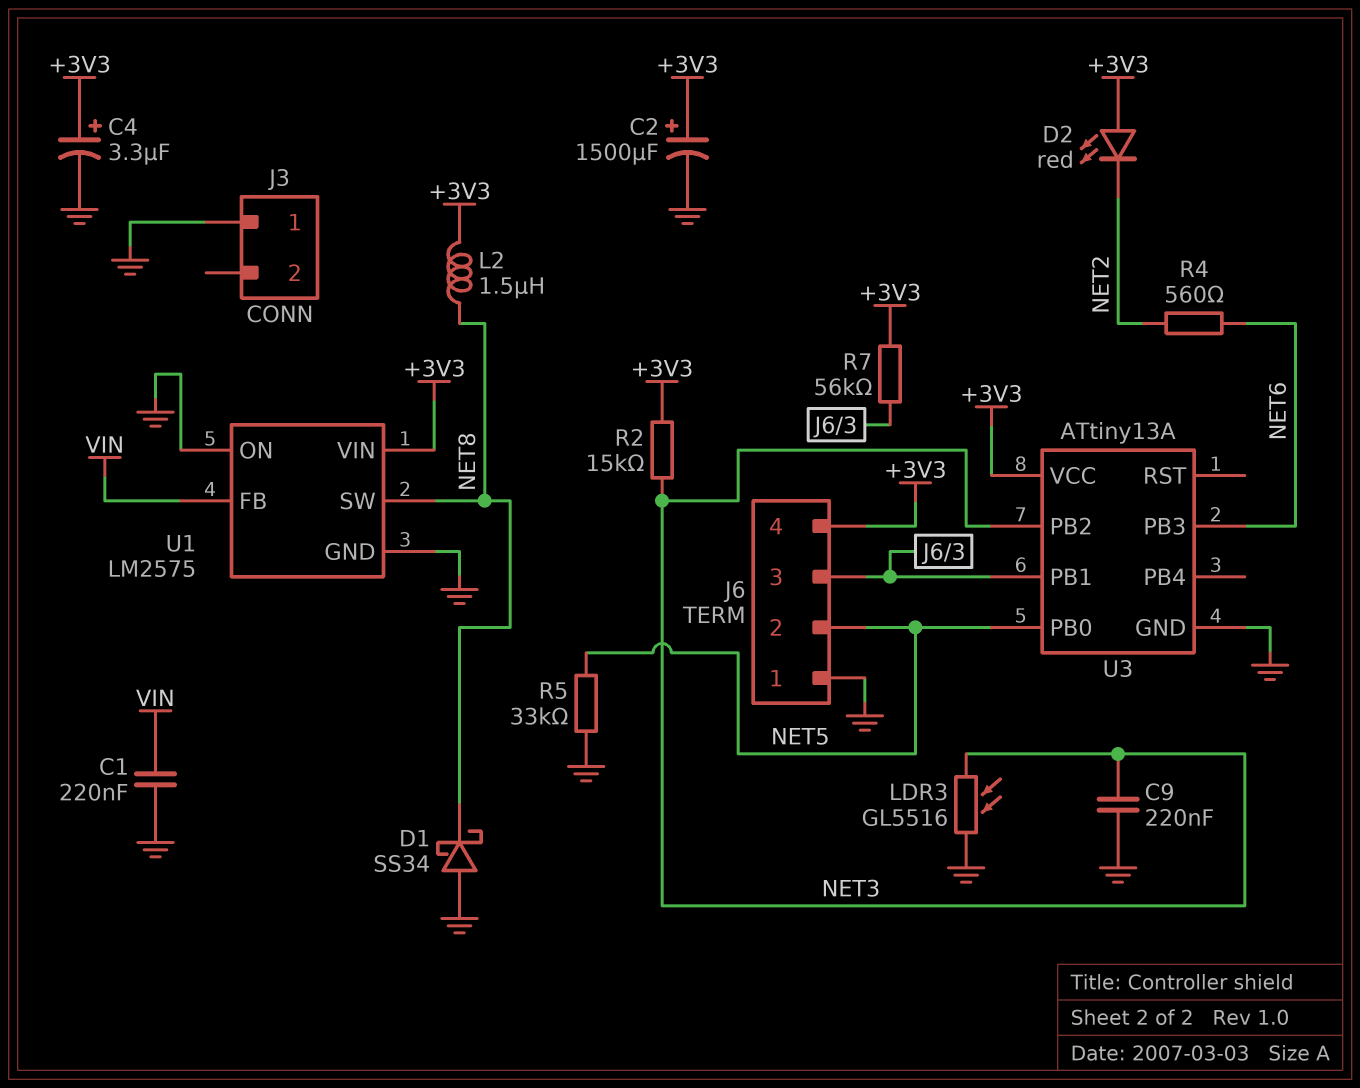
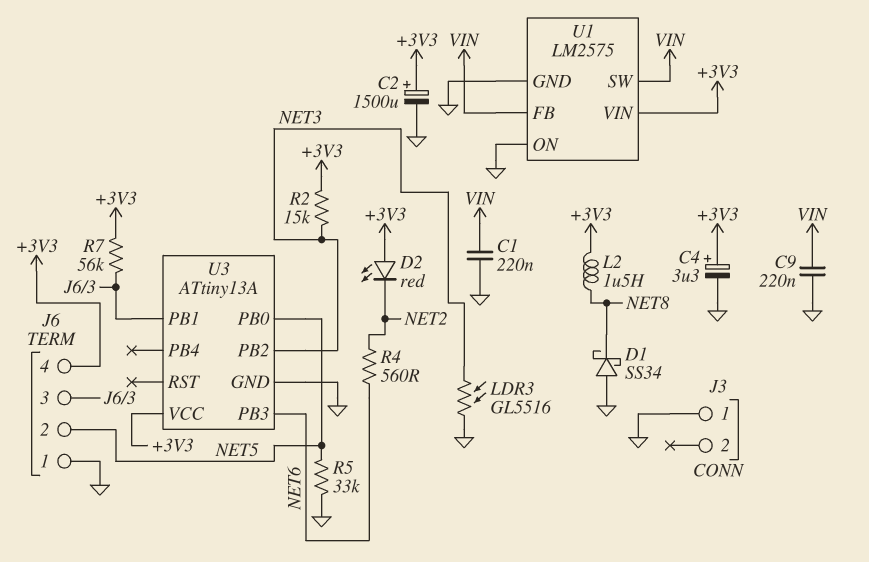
C9: 220nF (GND, NET3) -> 220nF (GND, VIN)
U1 pin SW: NET8 -> VIN

